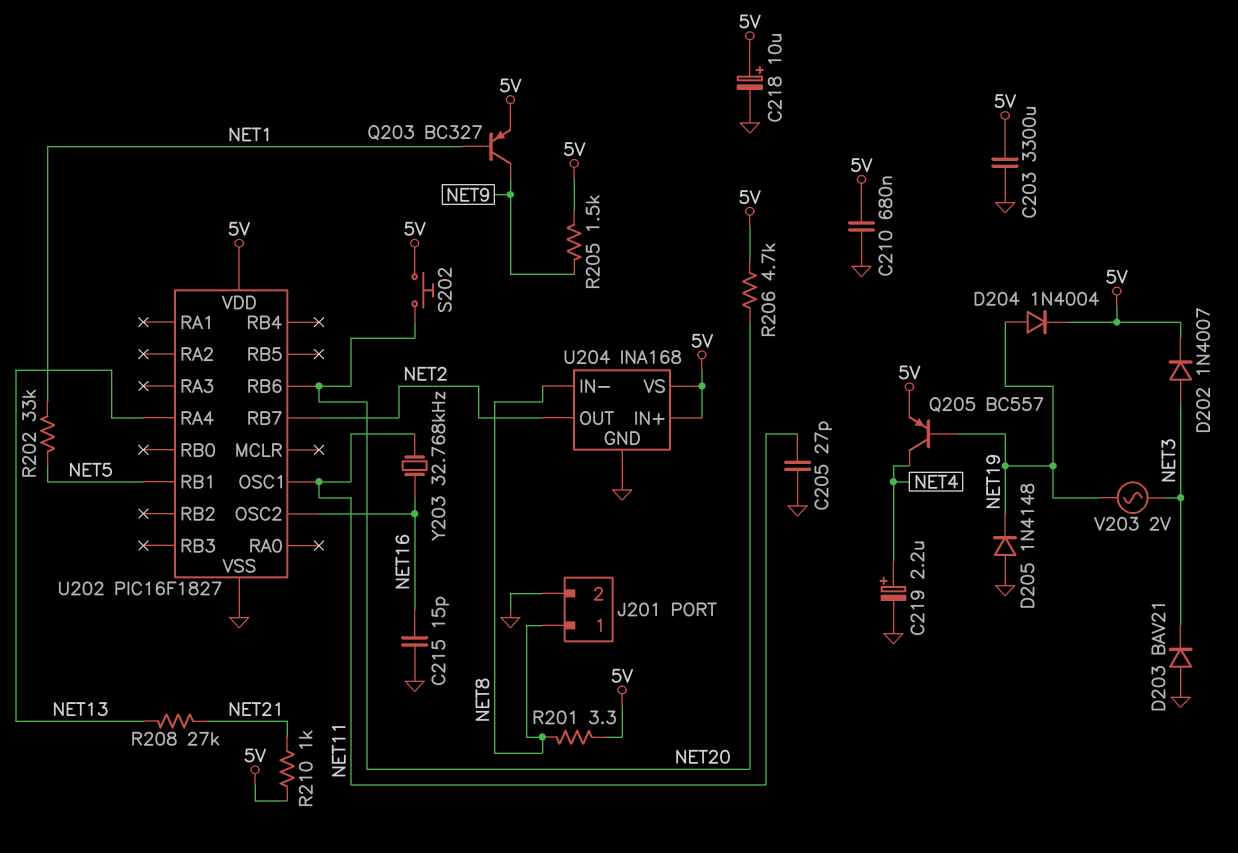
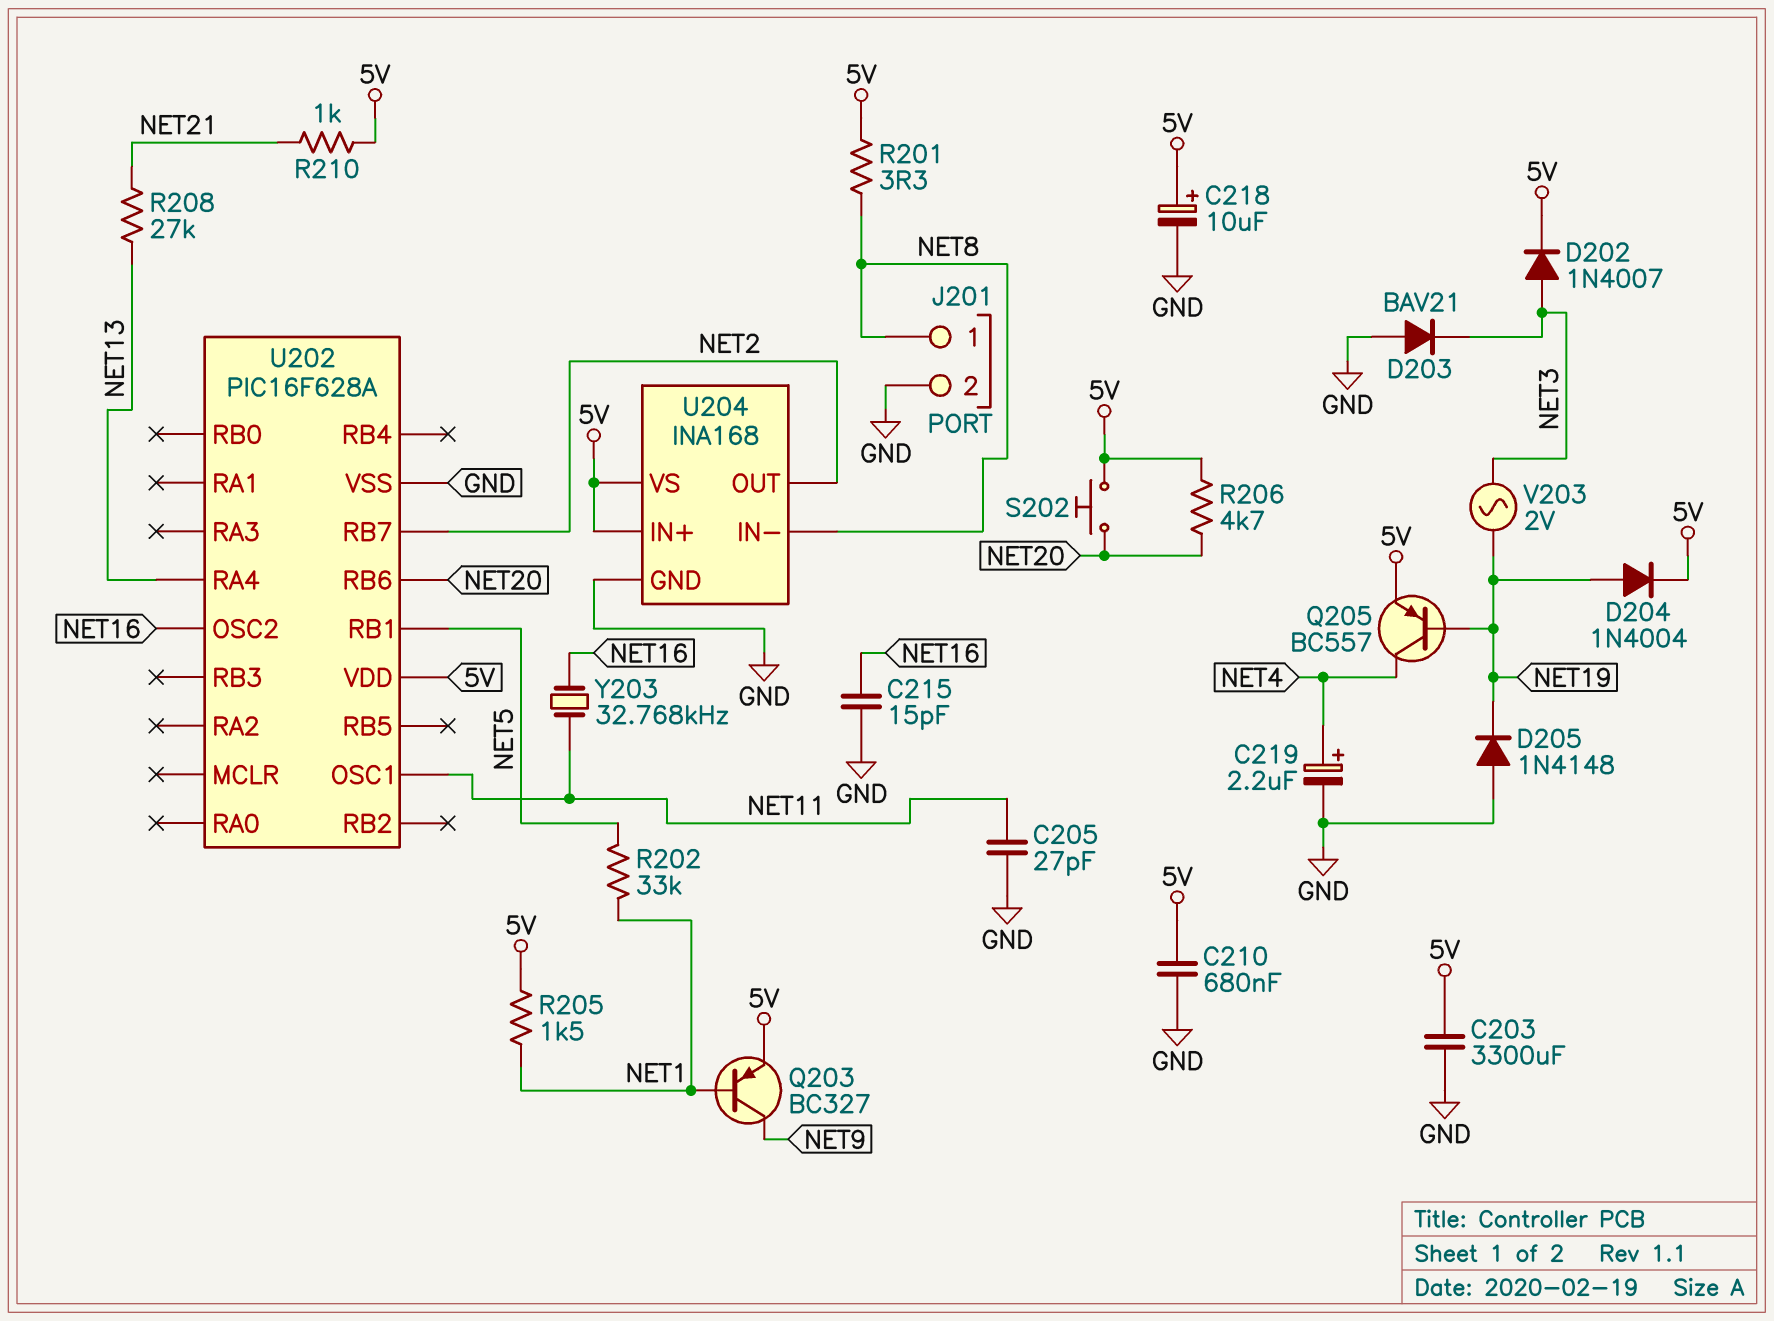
R205: 1.5k (5V, NET9) -> 1.5k (5V, NET1)
U202: PIC16F1827 -> PIC16F628A

